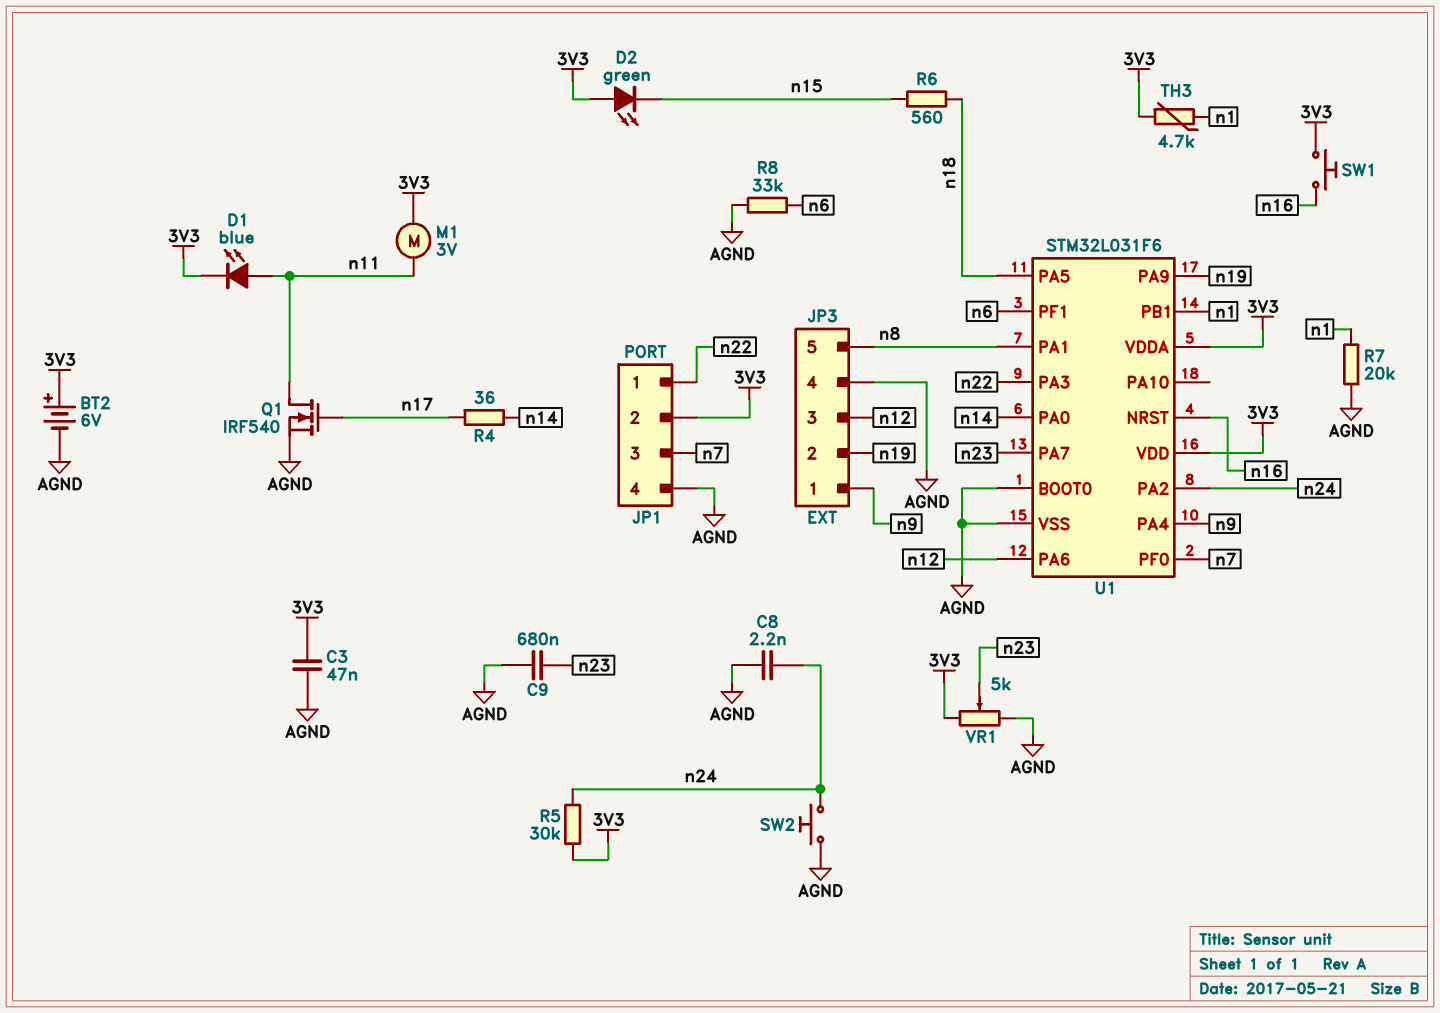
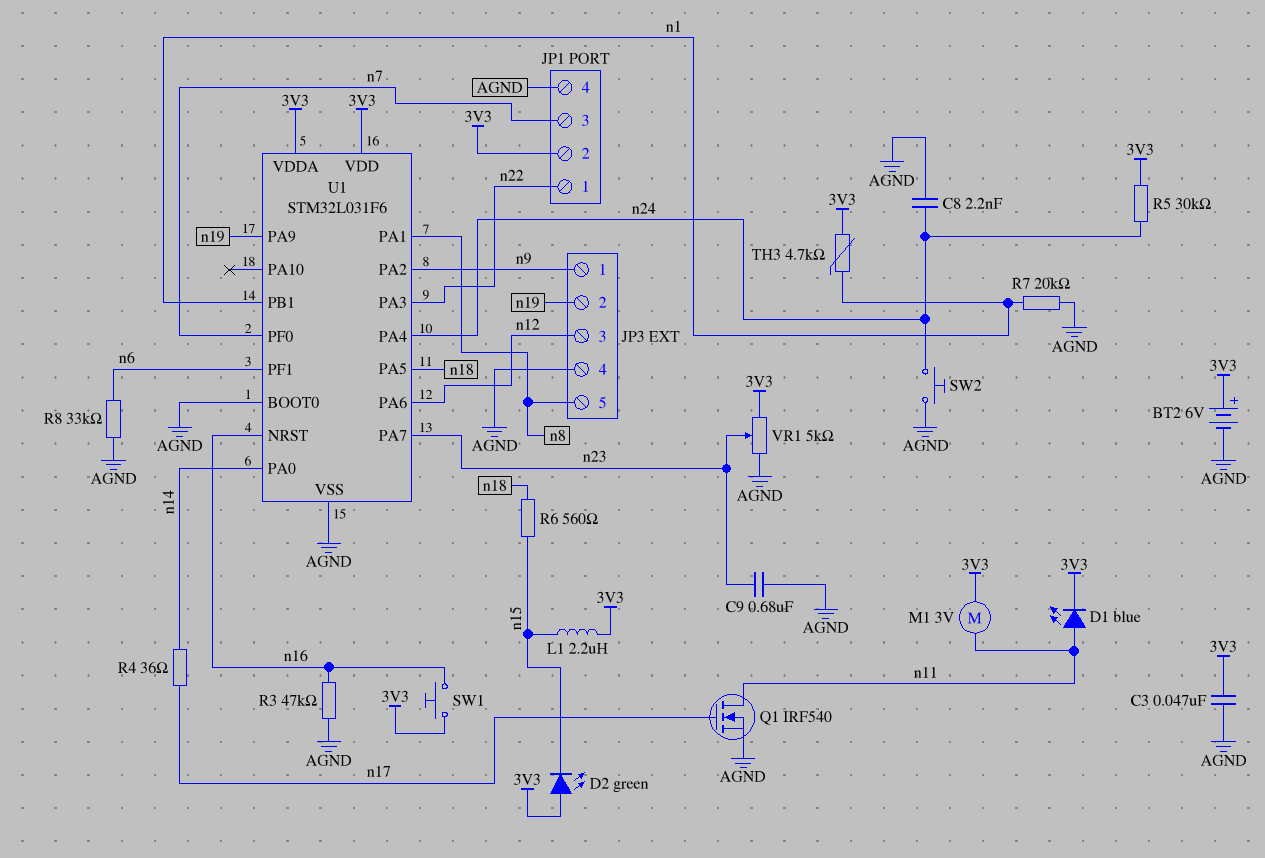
L1: none -> 2.2uH (3V3, n15)
R3: none -> 47k (AGND, n16)
U1 pin PA2: n24 -> n9
U1 pin PA4: n9 -> n24

